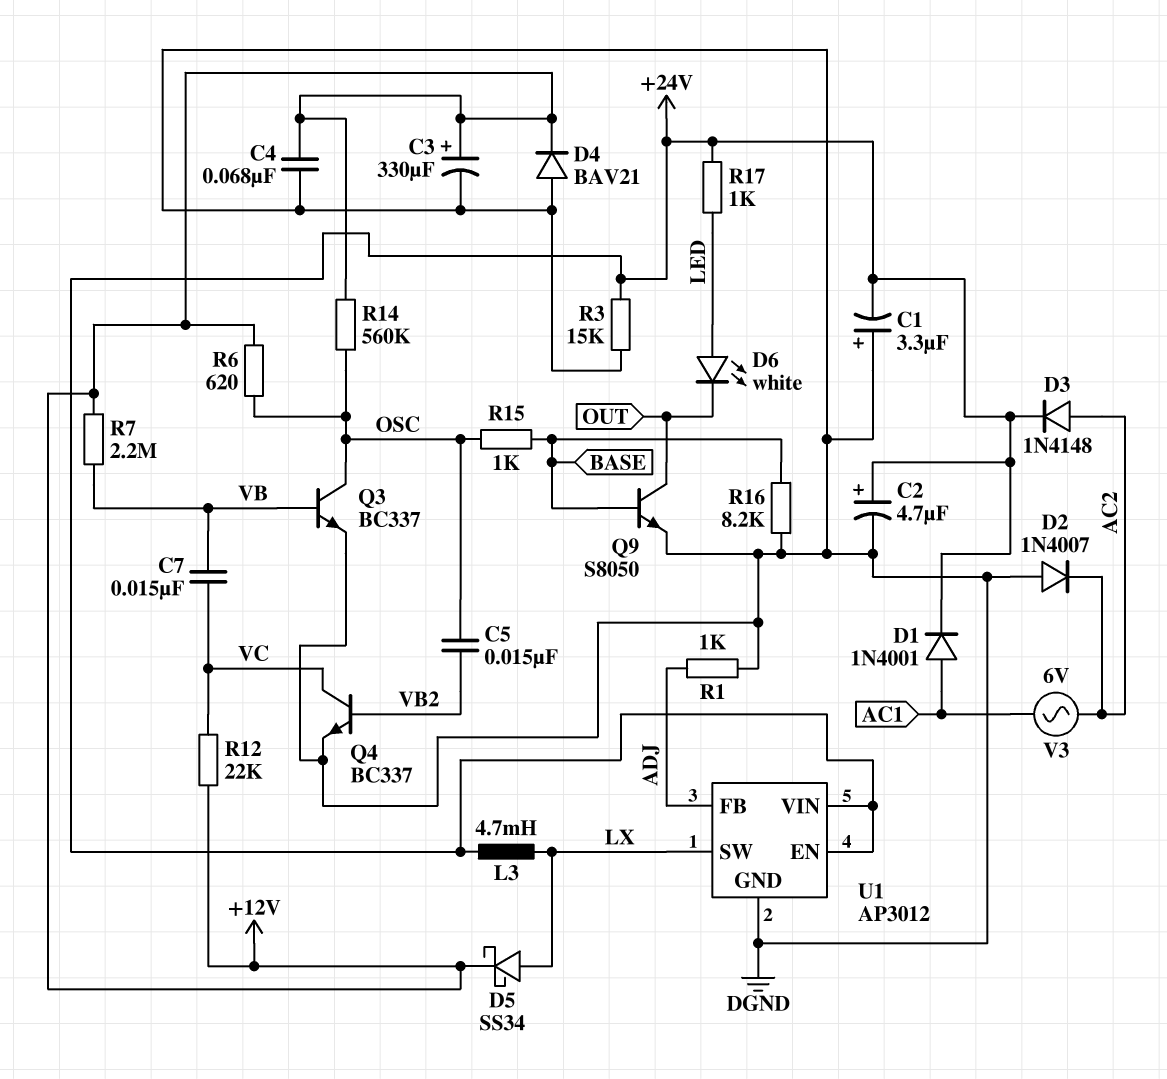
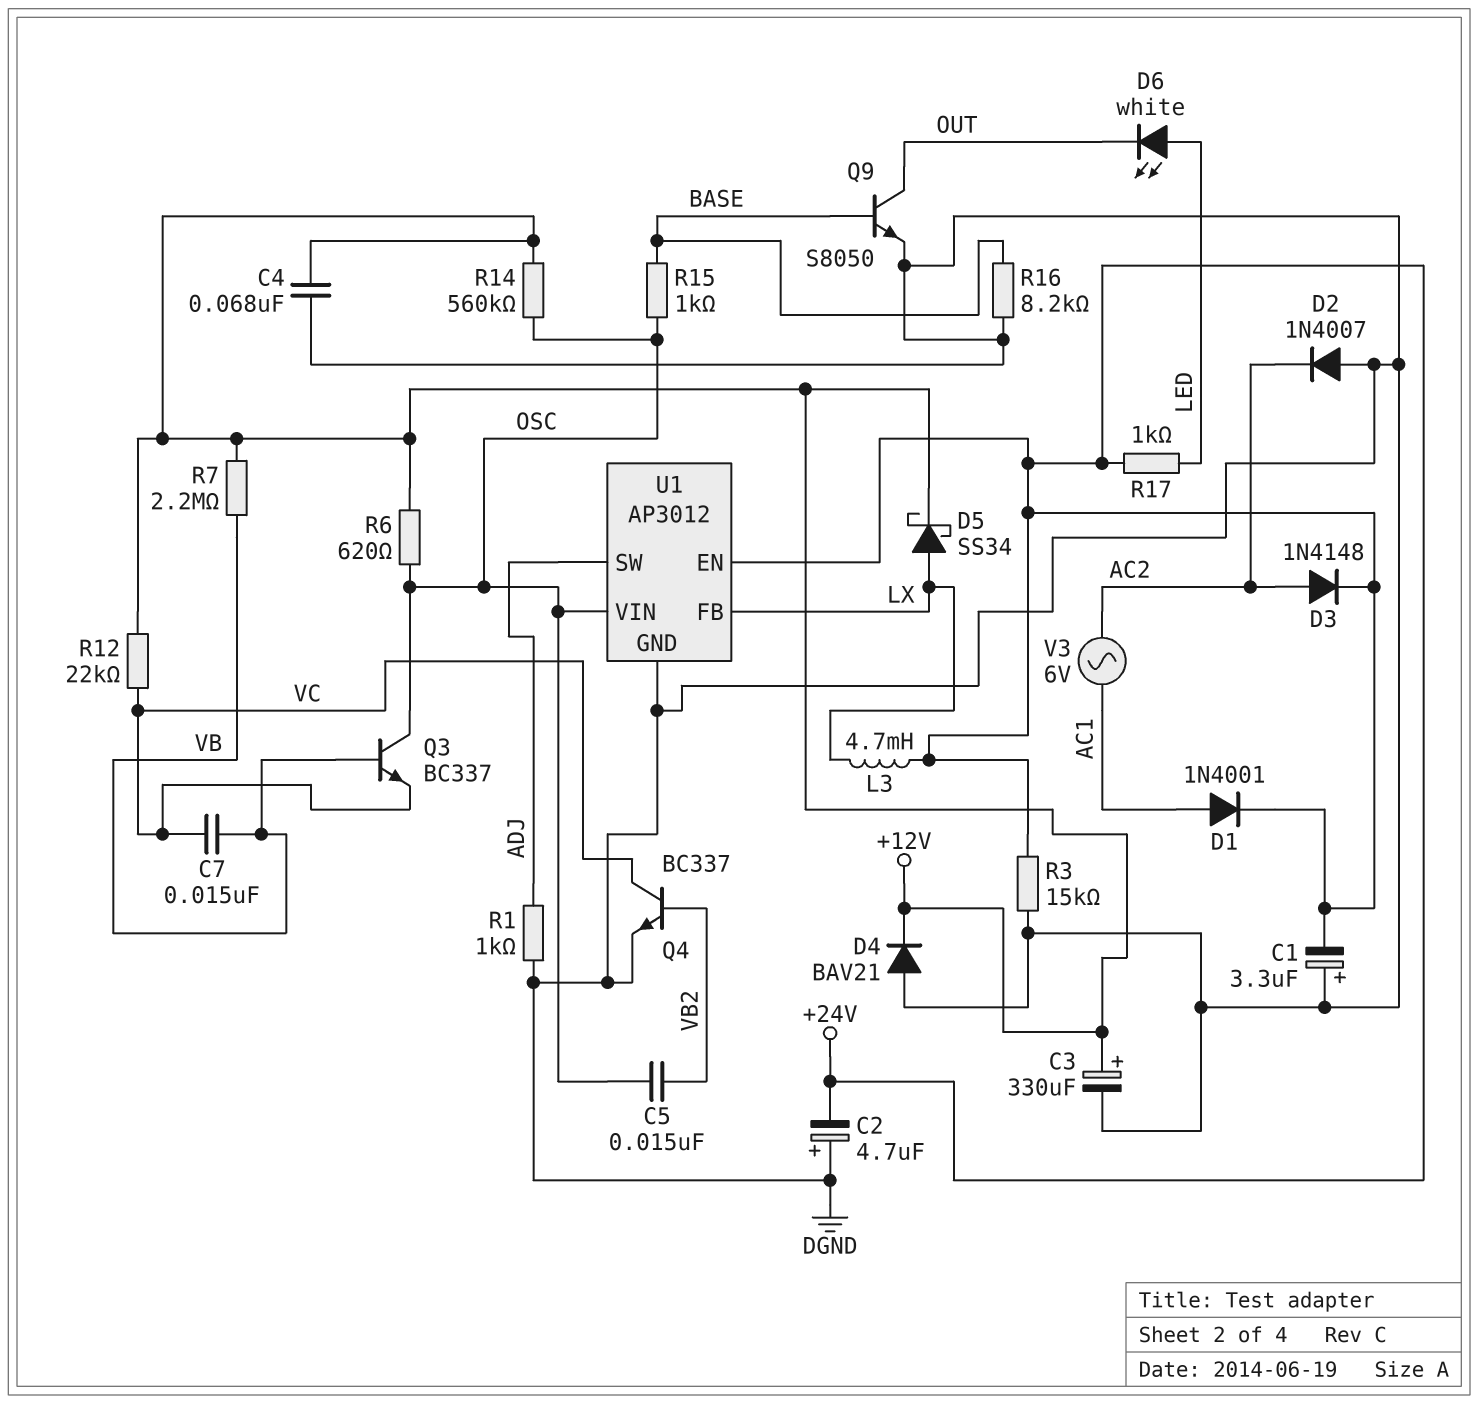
C2: 4.7uF (plus +24V, minus DGND) -> 4.7uF (plus DGND, minus +24V)
Q3: NPN BC337 (B VB, C OSC, E DGND) -> NPN BC337 (B VB, C OSC, E VC)
U1 pin FB: ADJ -> LX
U1 pin SW: LX -> ADJ
U1 pin VIN: +24V -> OSC

